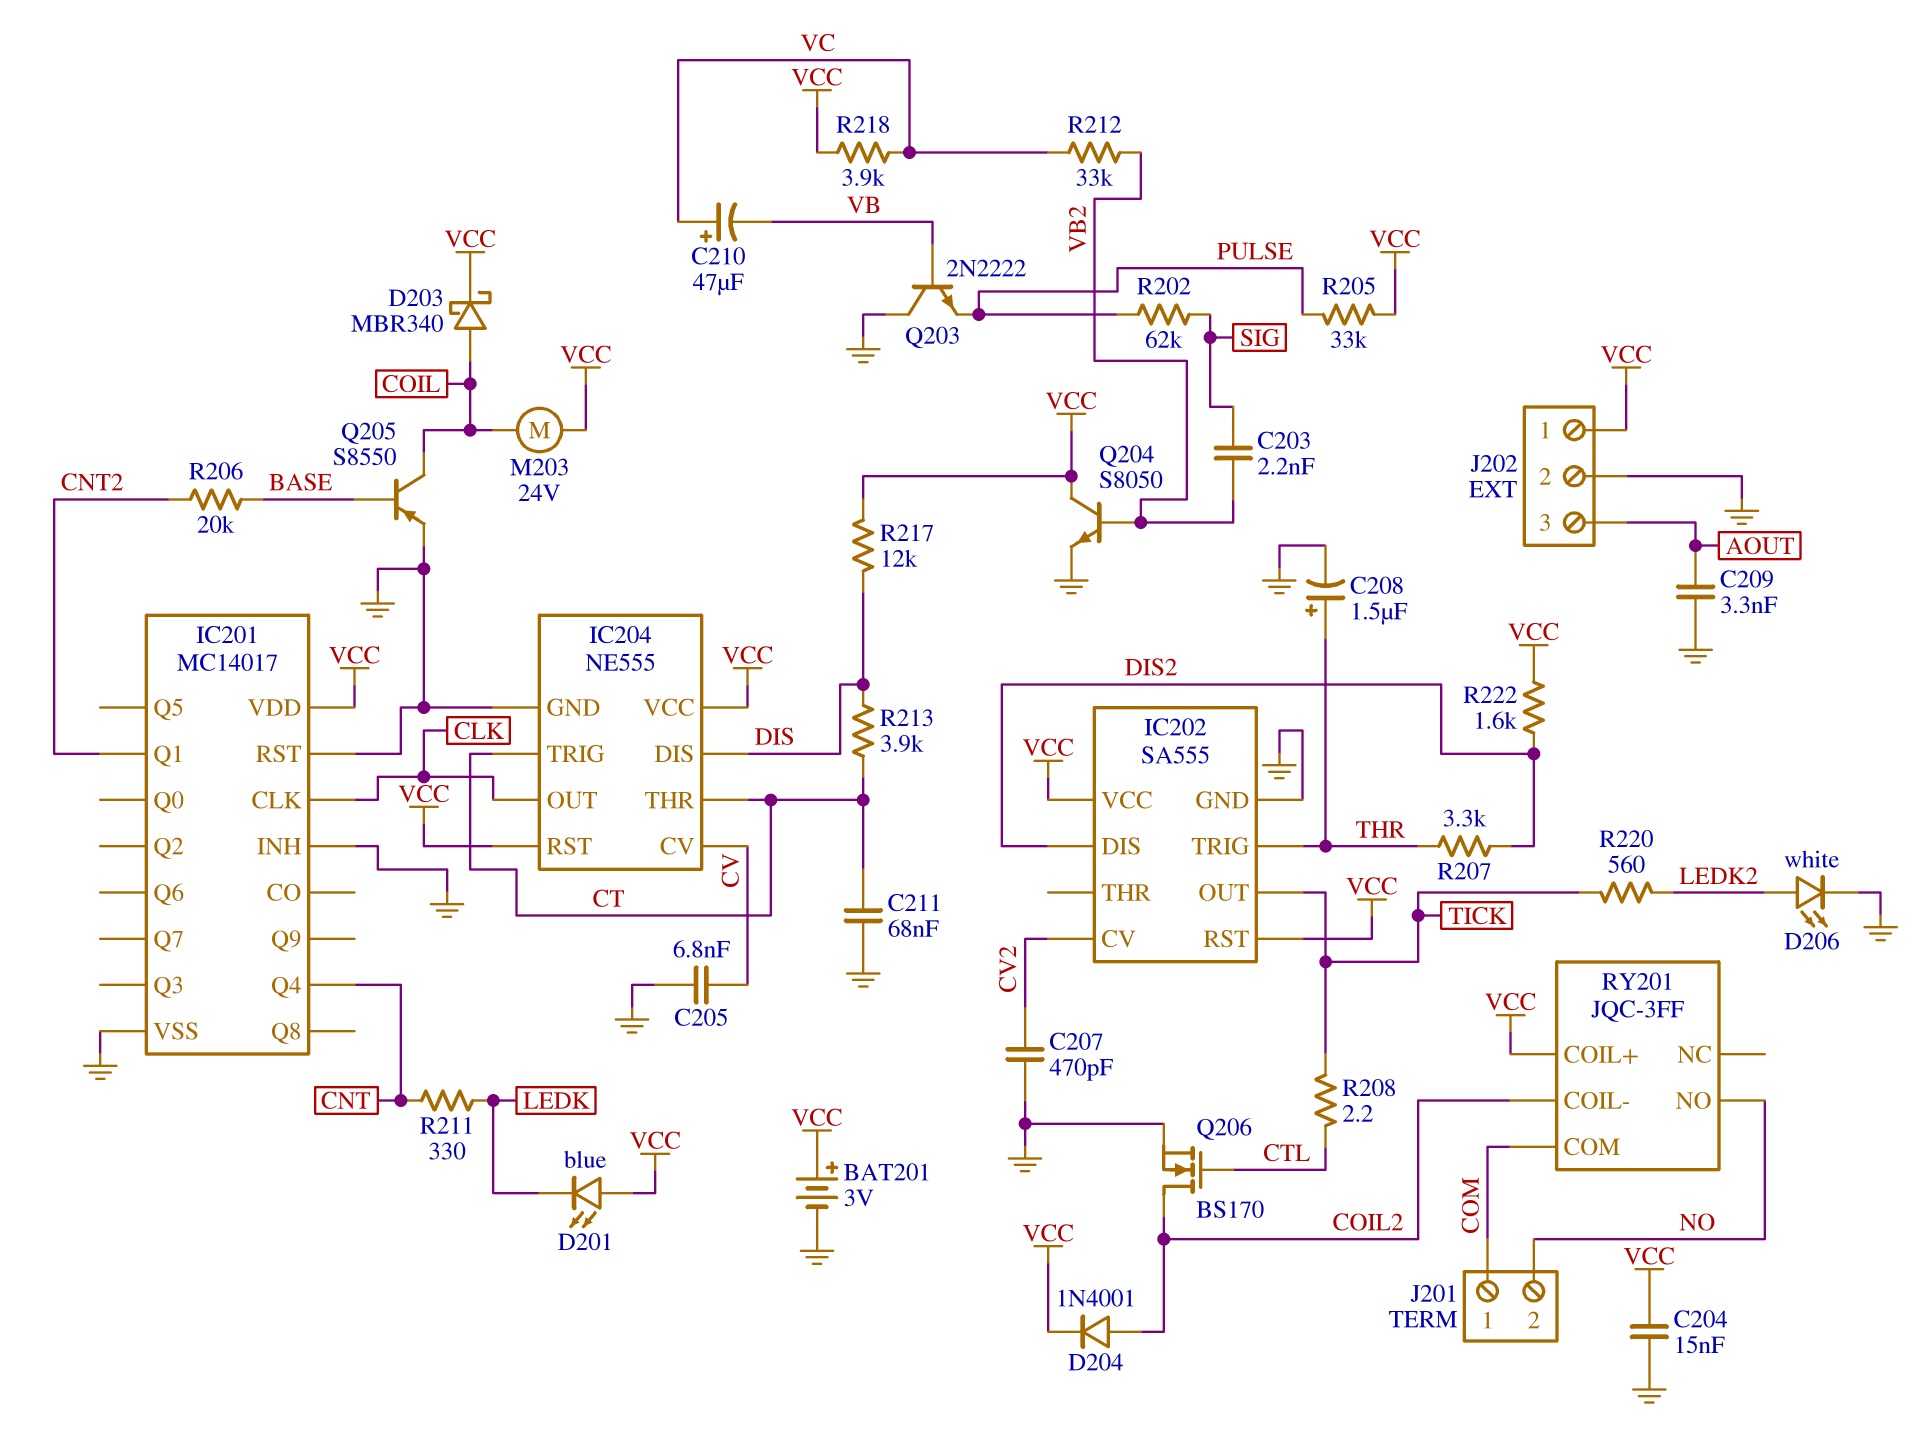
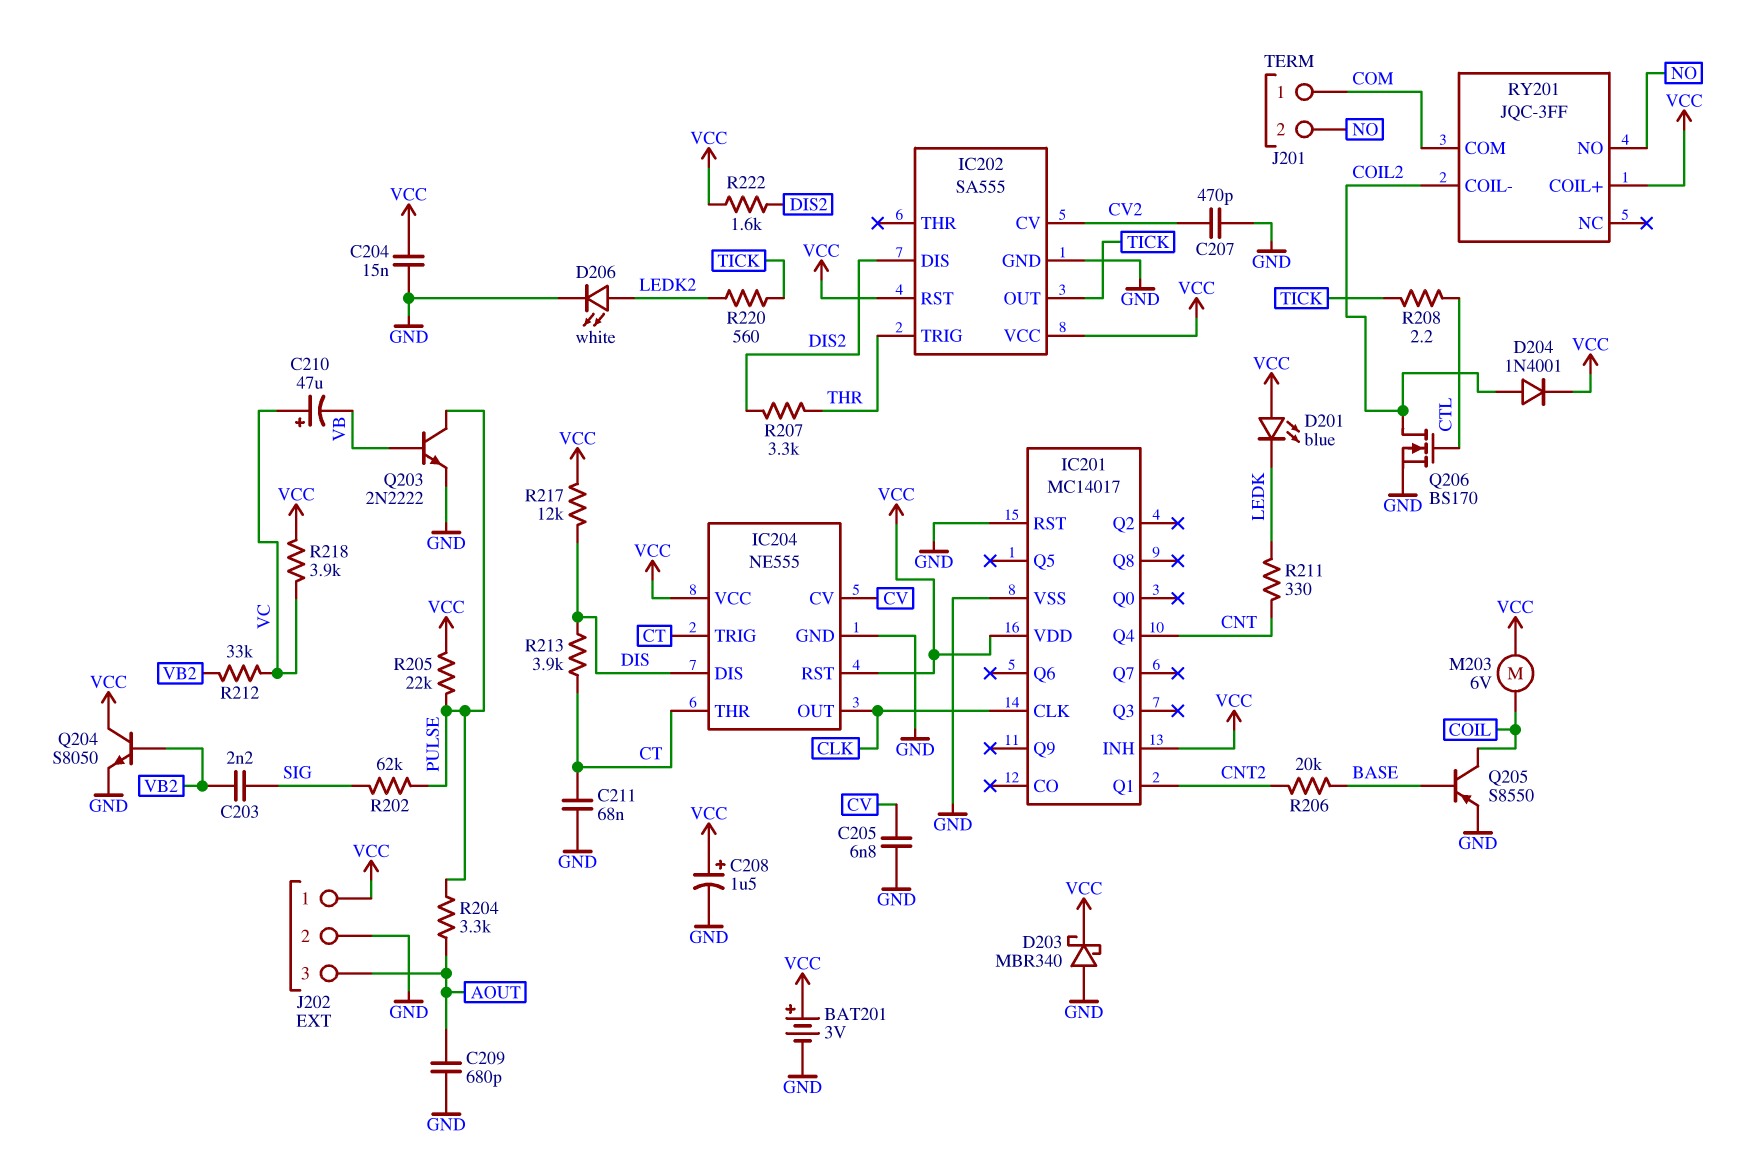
C208: 1.5uF (plus THR, minus GND) -> 1.5uF (plus VCC, minus GND)
C209: 3.3nF (AOUT, GND) -> 680pF (AOUT, GND)
D203: schottky MBR340 (A COIL, K VCC) -> schottky MBR340 (A GND, K VCC)
IC201 pin INH: GND -> VCC
M203: motor 24V (COIL, VCC) -> motor 6V (COIL, VCC)
Q203: NPN 2N2222 (B VB, C GND, E PULSE) -> NPN 2N2222 (B VB, C PULSE, E GND)
R204: none -> 3.3k (AOUT, PULSE)
R205: 33k (PULSE, VCC) -> 22k (PULSE, VCC)

